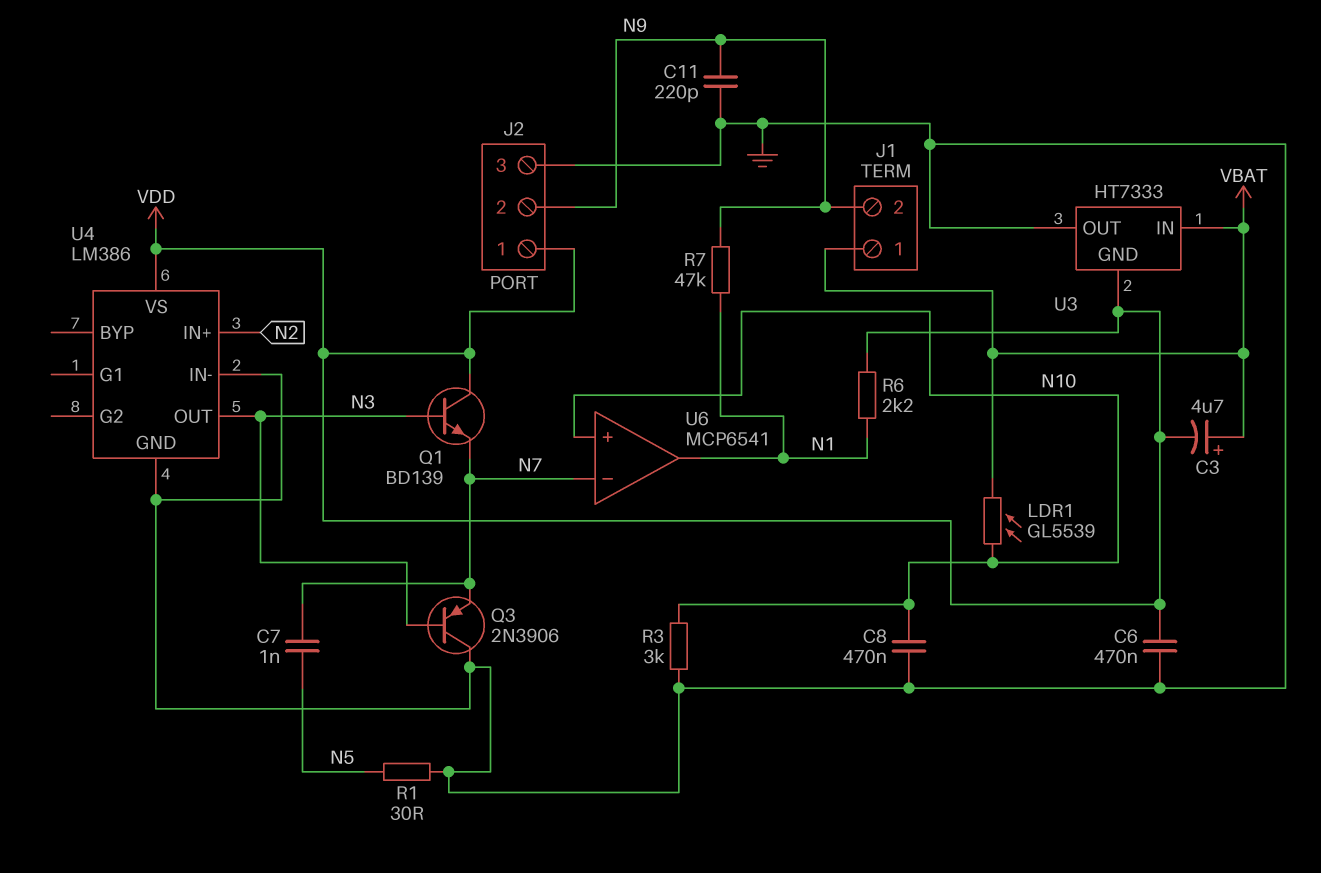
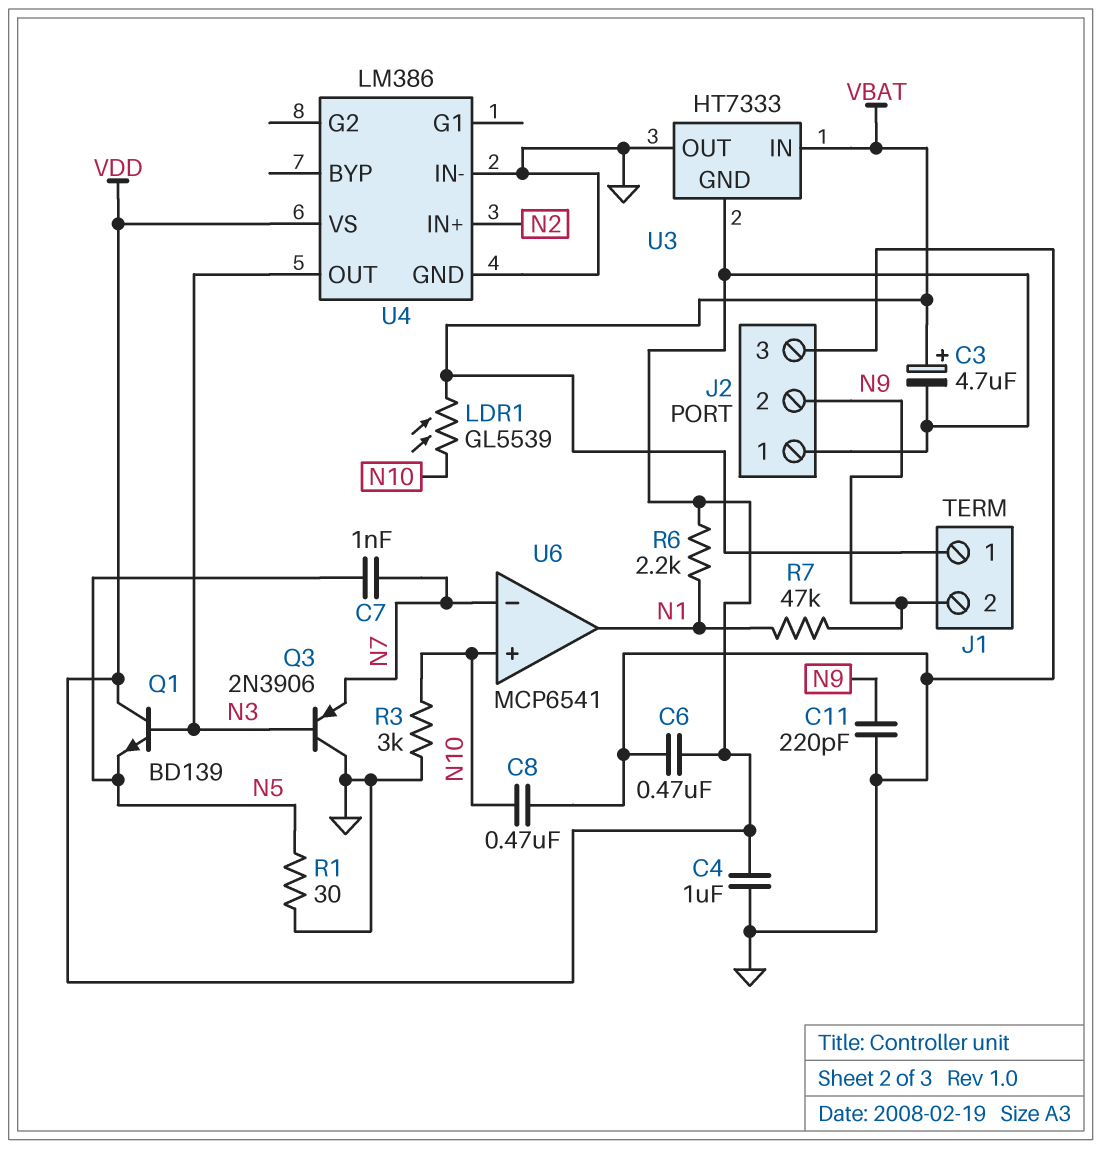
C4: none -> 1uF (GND, VDD)
Q1: NPN BD139 (B N3, C VDD, E N7) -> NPN BD139 (B N3, C VDD, E N5)

